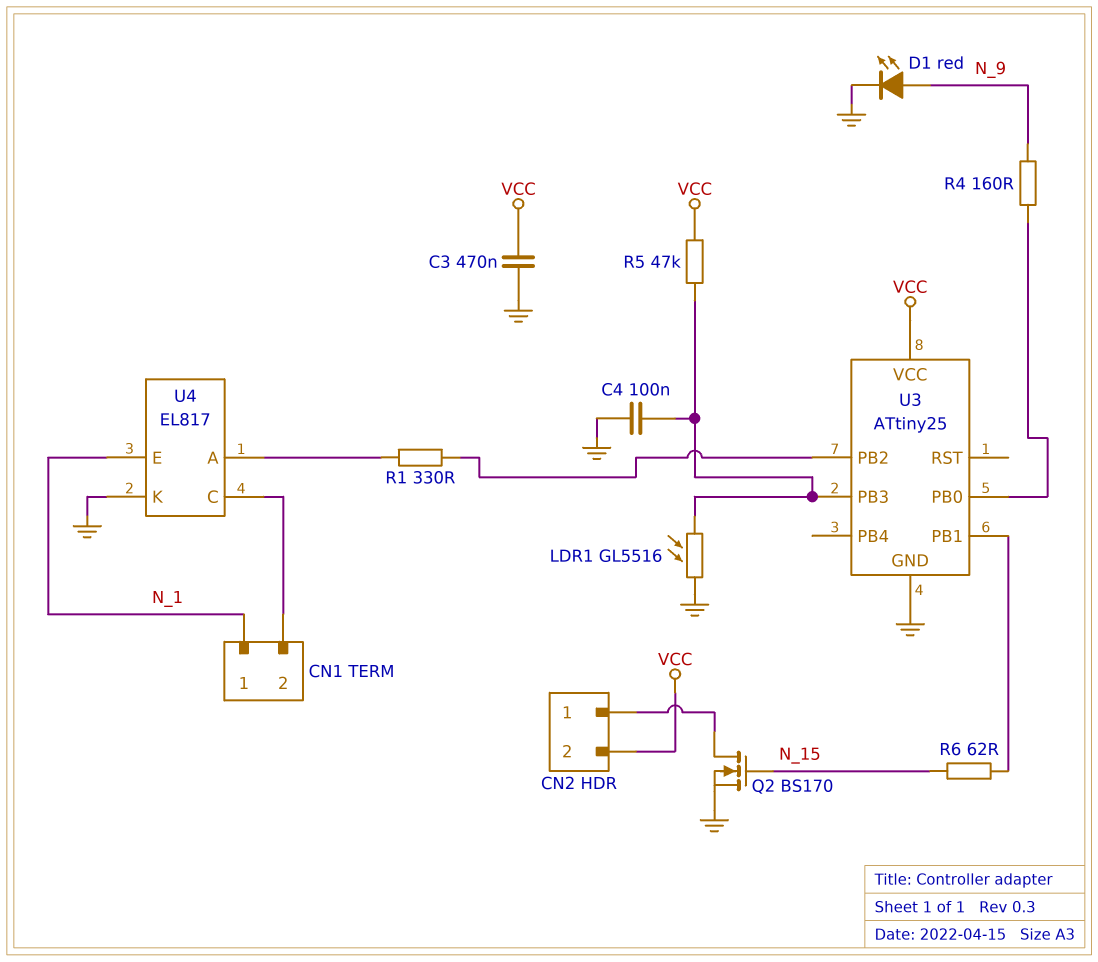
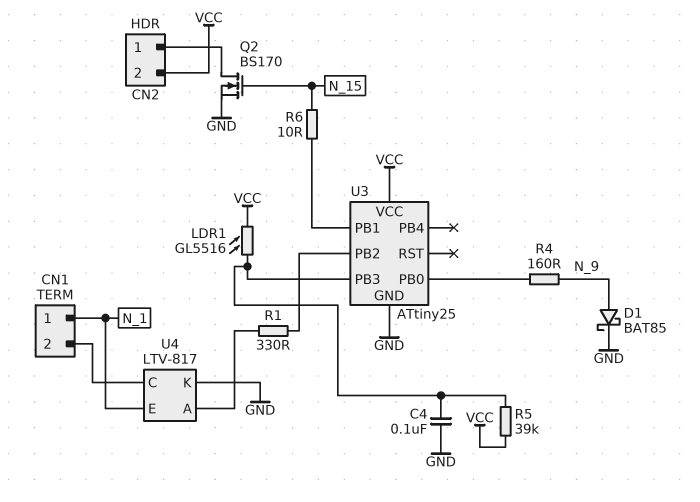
C3: 470nF (GND, VCC) -> none
D1: LED red (A N_9, K GND) -> schottky BAT85 (A N_9, K GND)
LDR1: GL5516 (GND, U3/PB3) -> GL5516 (U3/PB3, VCC)
R5: 47k (U3/PB3, VCC) -> 39k (U3/PB3, VCC)
R6: 62 (N_15, U3/PB1) -> 10 (N_15, U3/PB1)
U4: EL817 -> LTV-817

